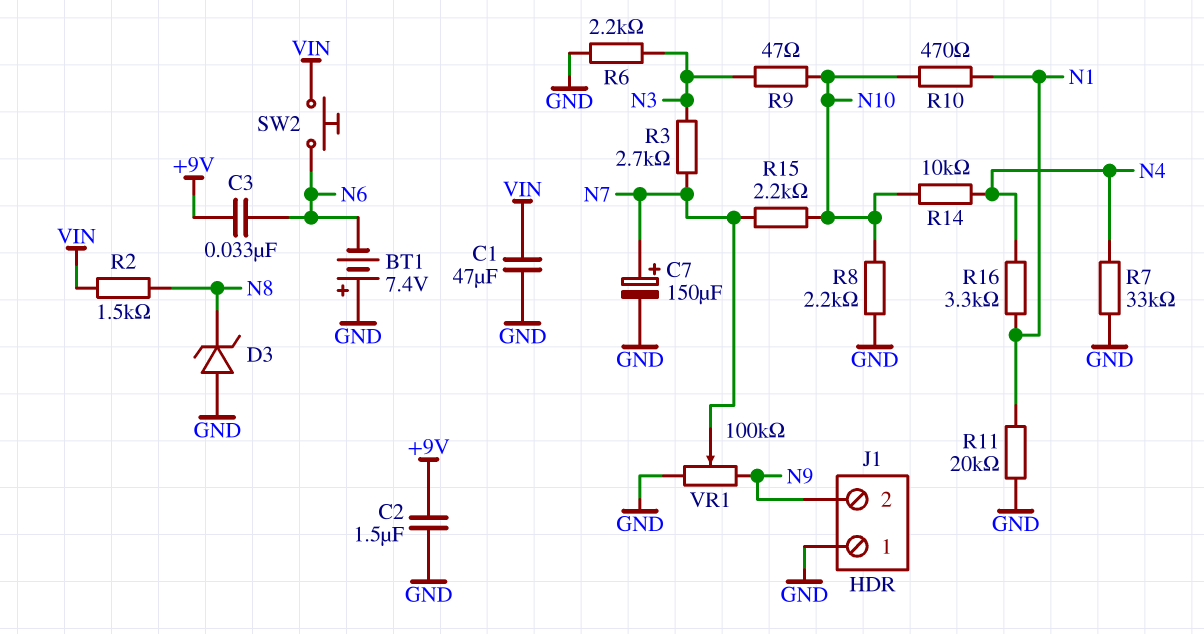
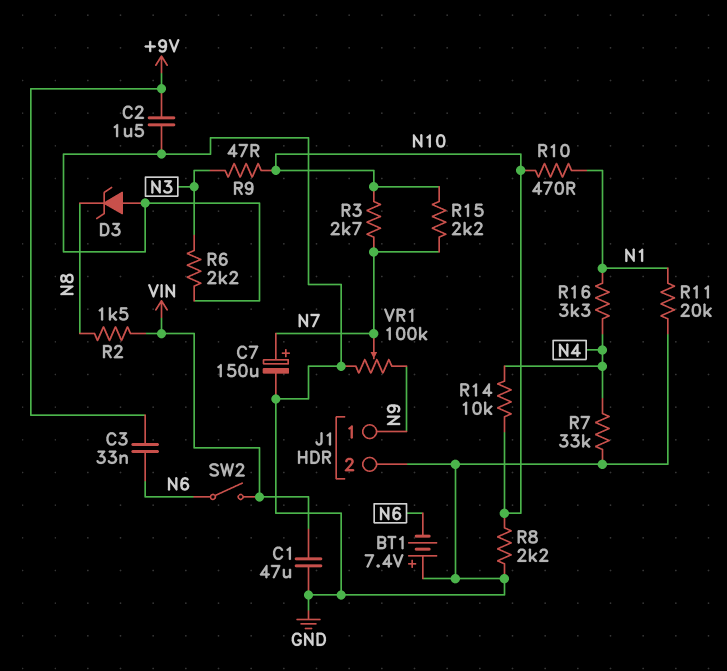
J1 pin 1: GND -> N9
J1 pin 2: N9 -> GND
R3: 2.7k (N3, N7) -> 2.7k (N7, N10)
SW2: button (N6, VIN) -> switch (N6, VIN)

